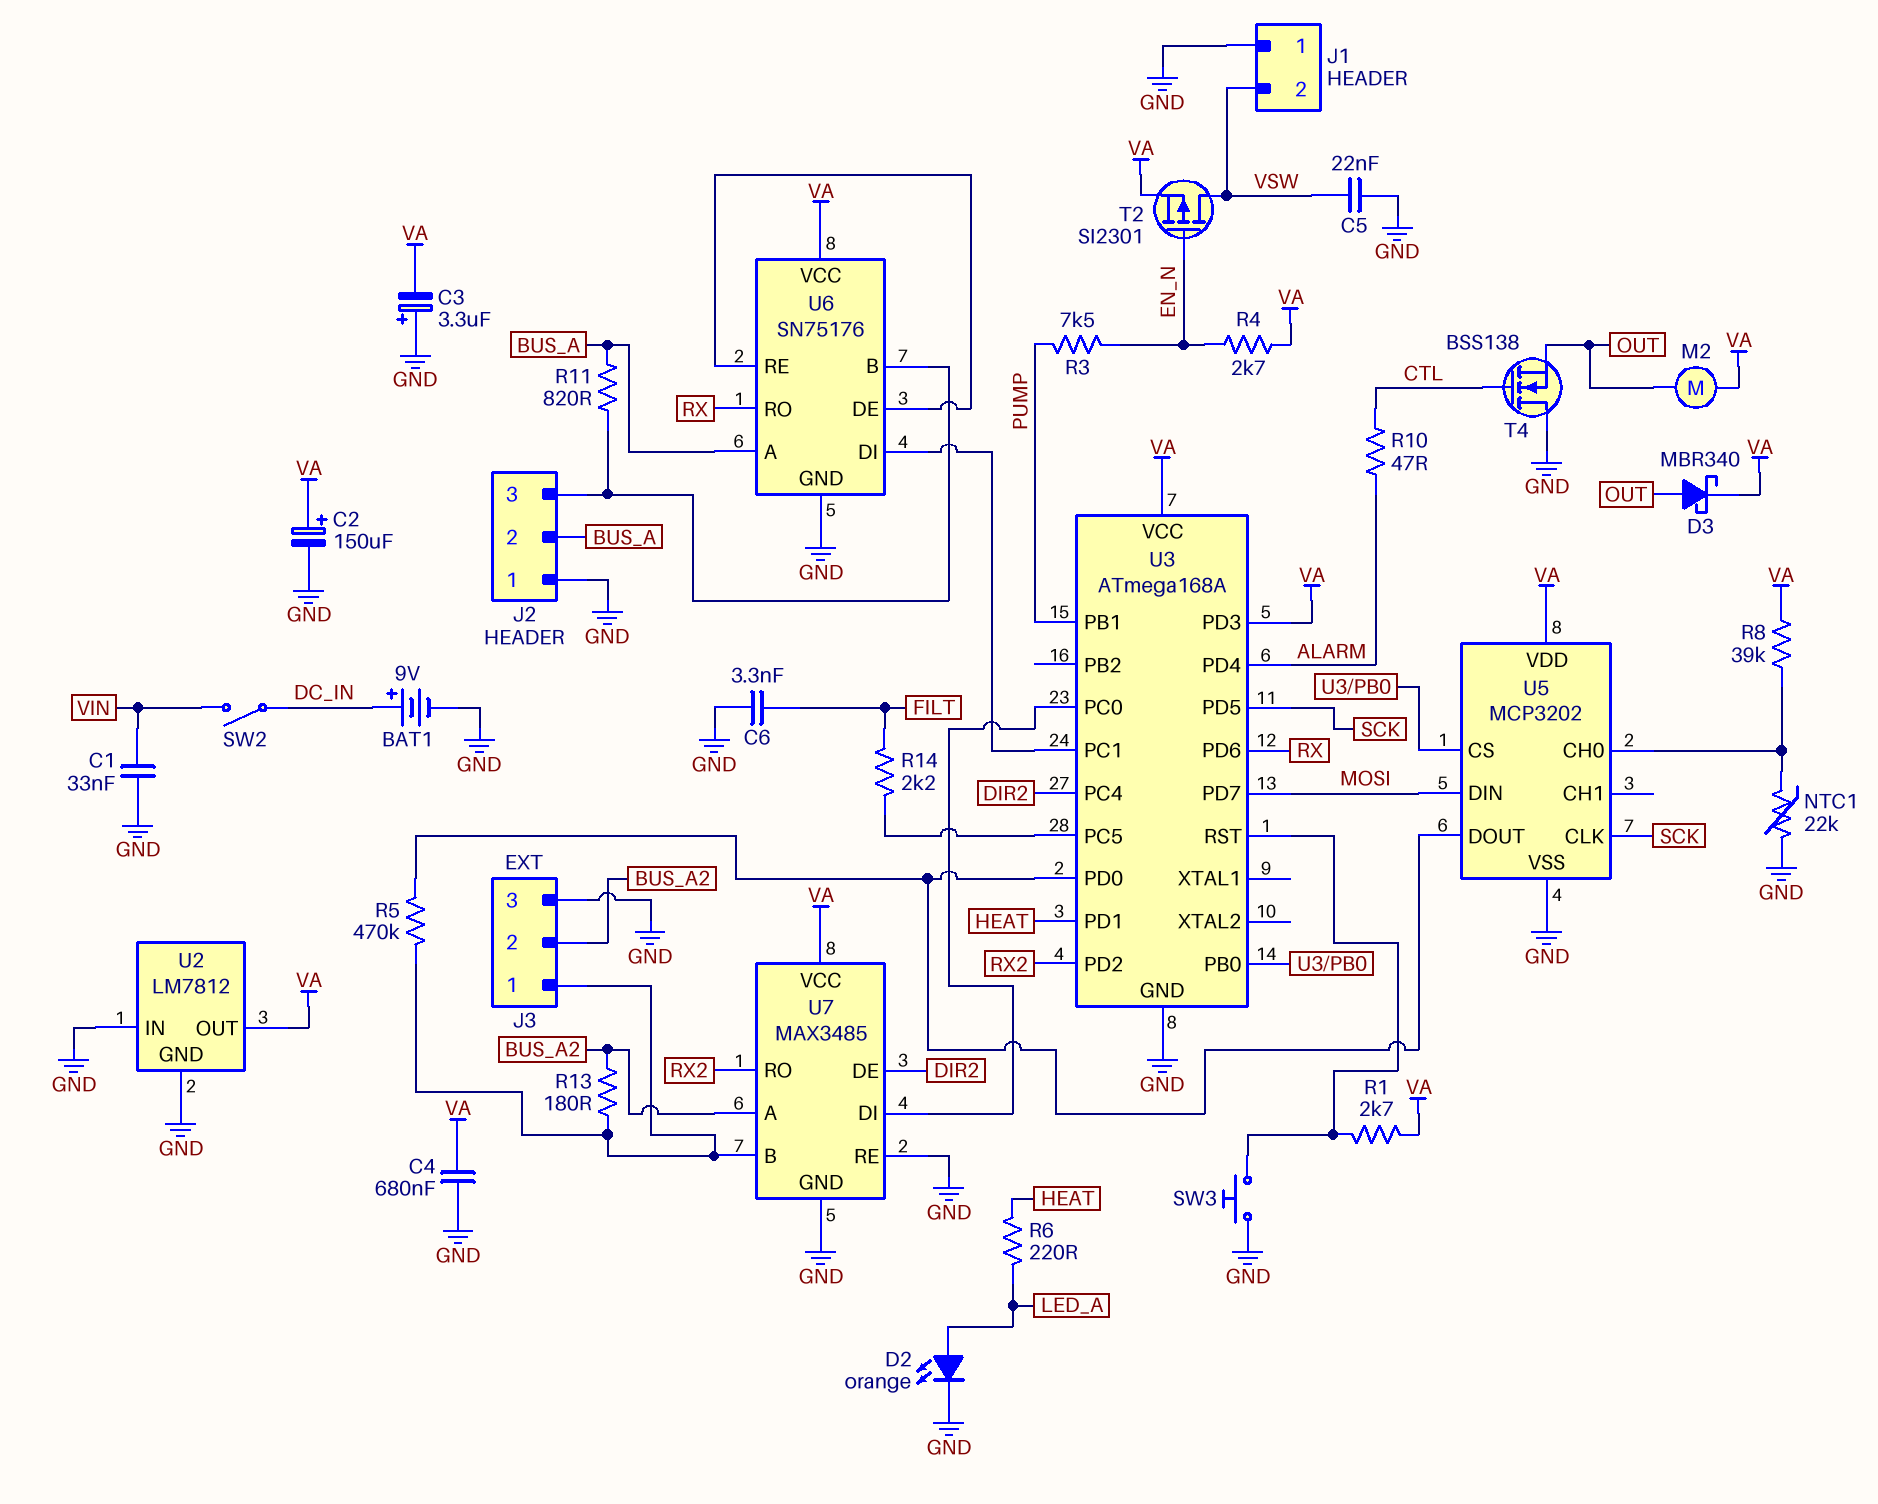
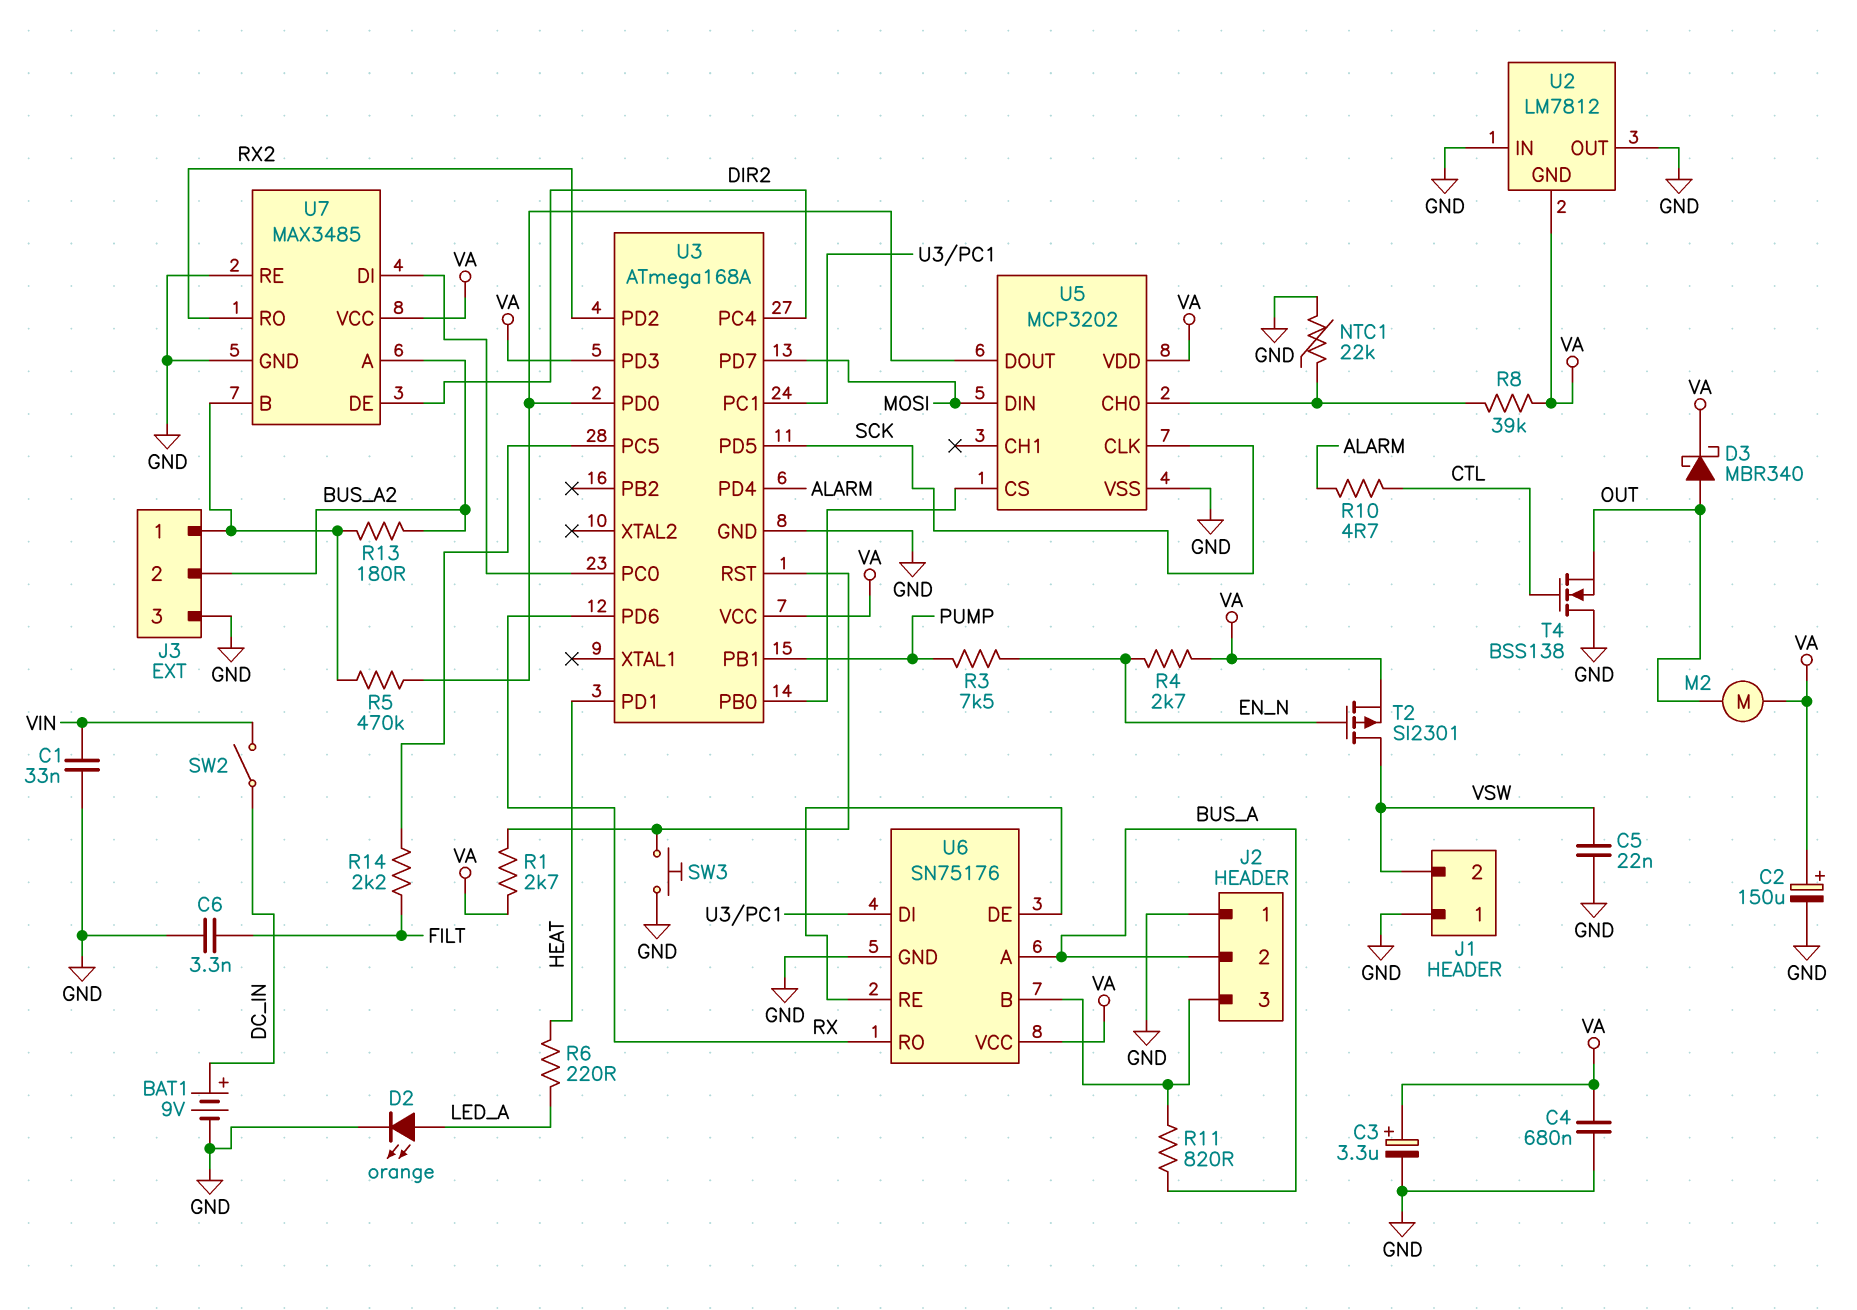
C3: 3.3uF (plus GND, minus VA) -> 3.3uF (plus VA, minus GND)
R10: 47 (ALARM, CTL) -> 4.7 (ALARM, CTL)
U2 pin GND: GND -> VA
U2 pin OUT: VA -> GND

